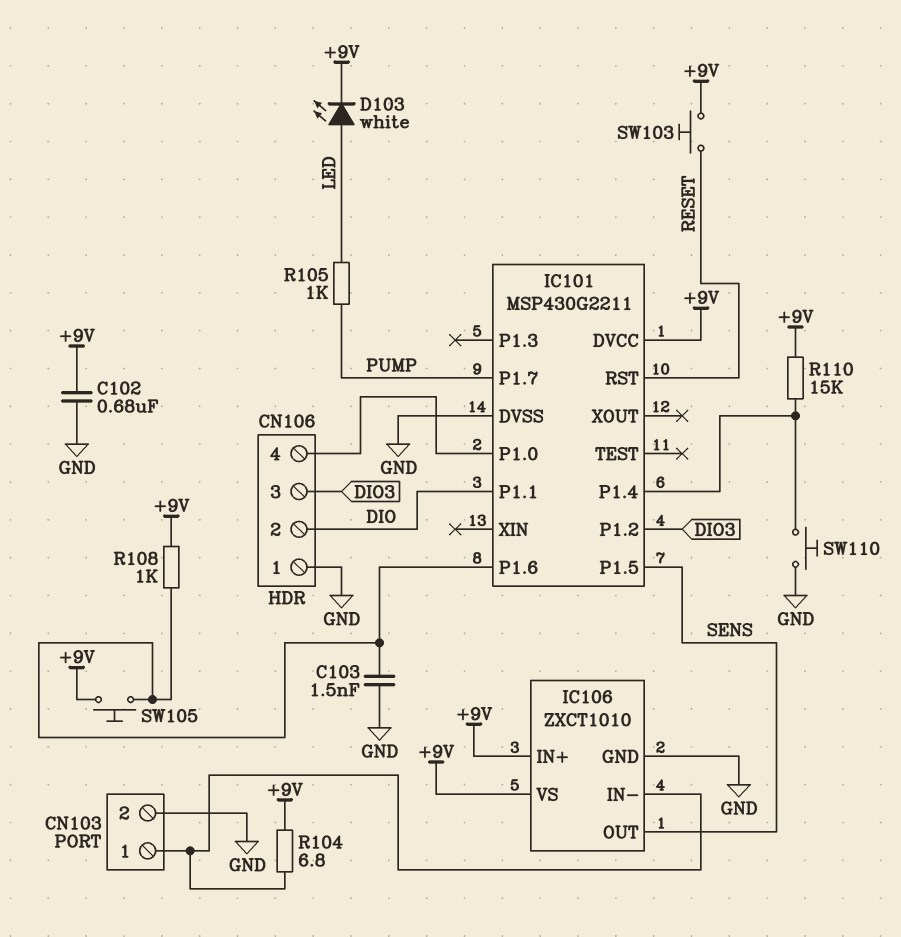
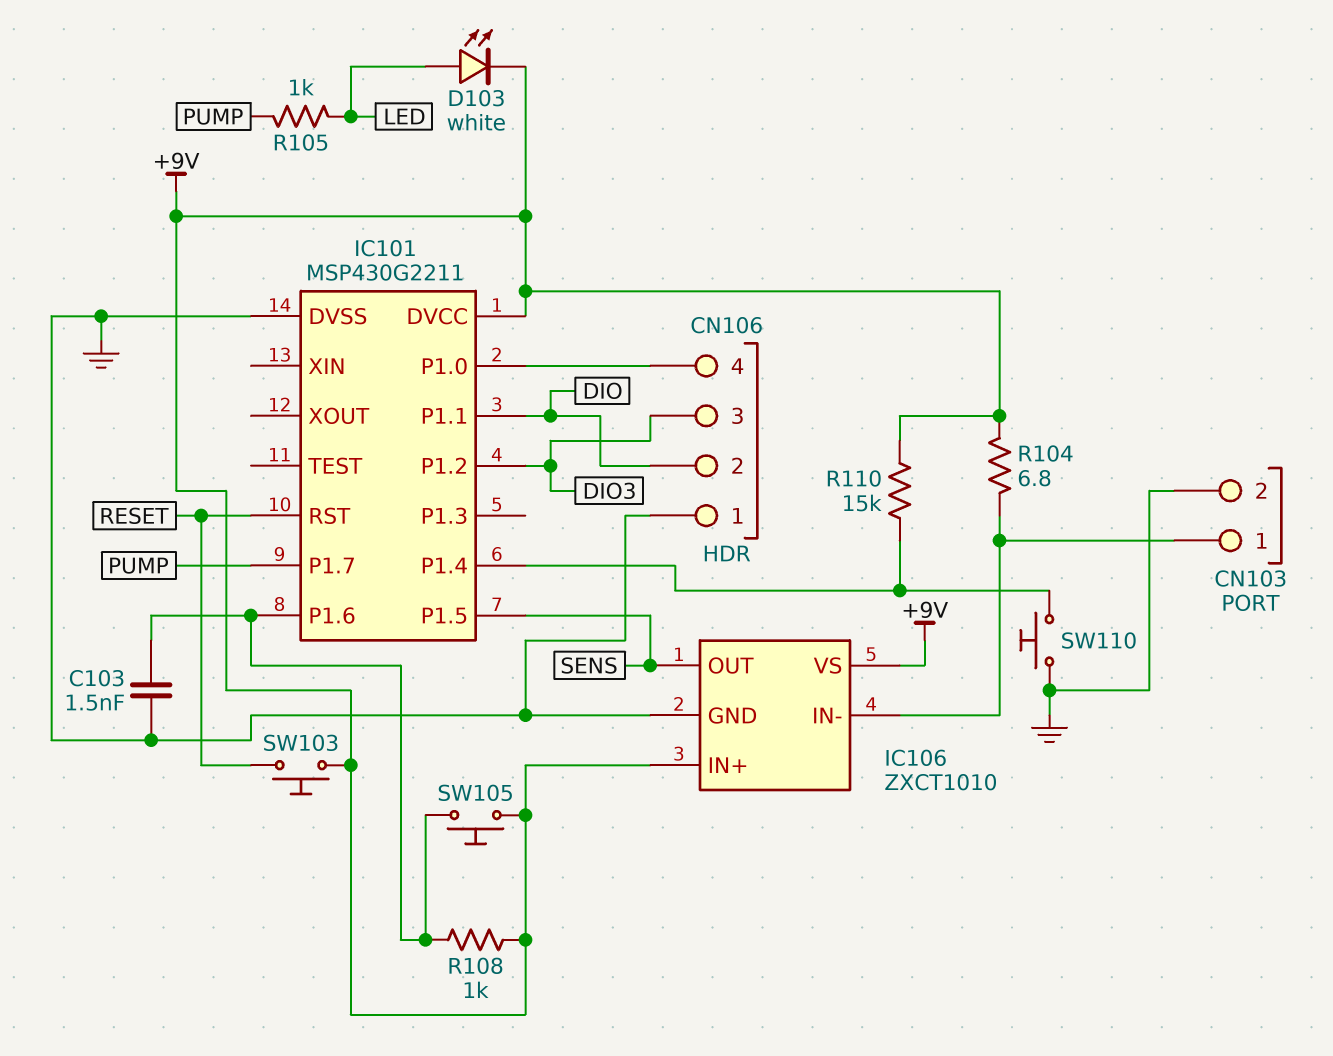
C102: 680nF (+9V, GND) -> none

